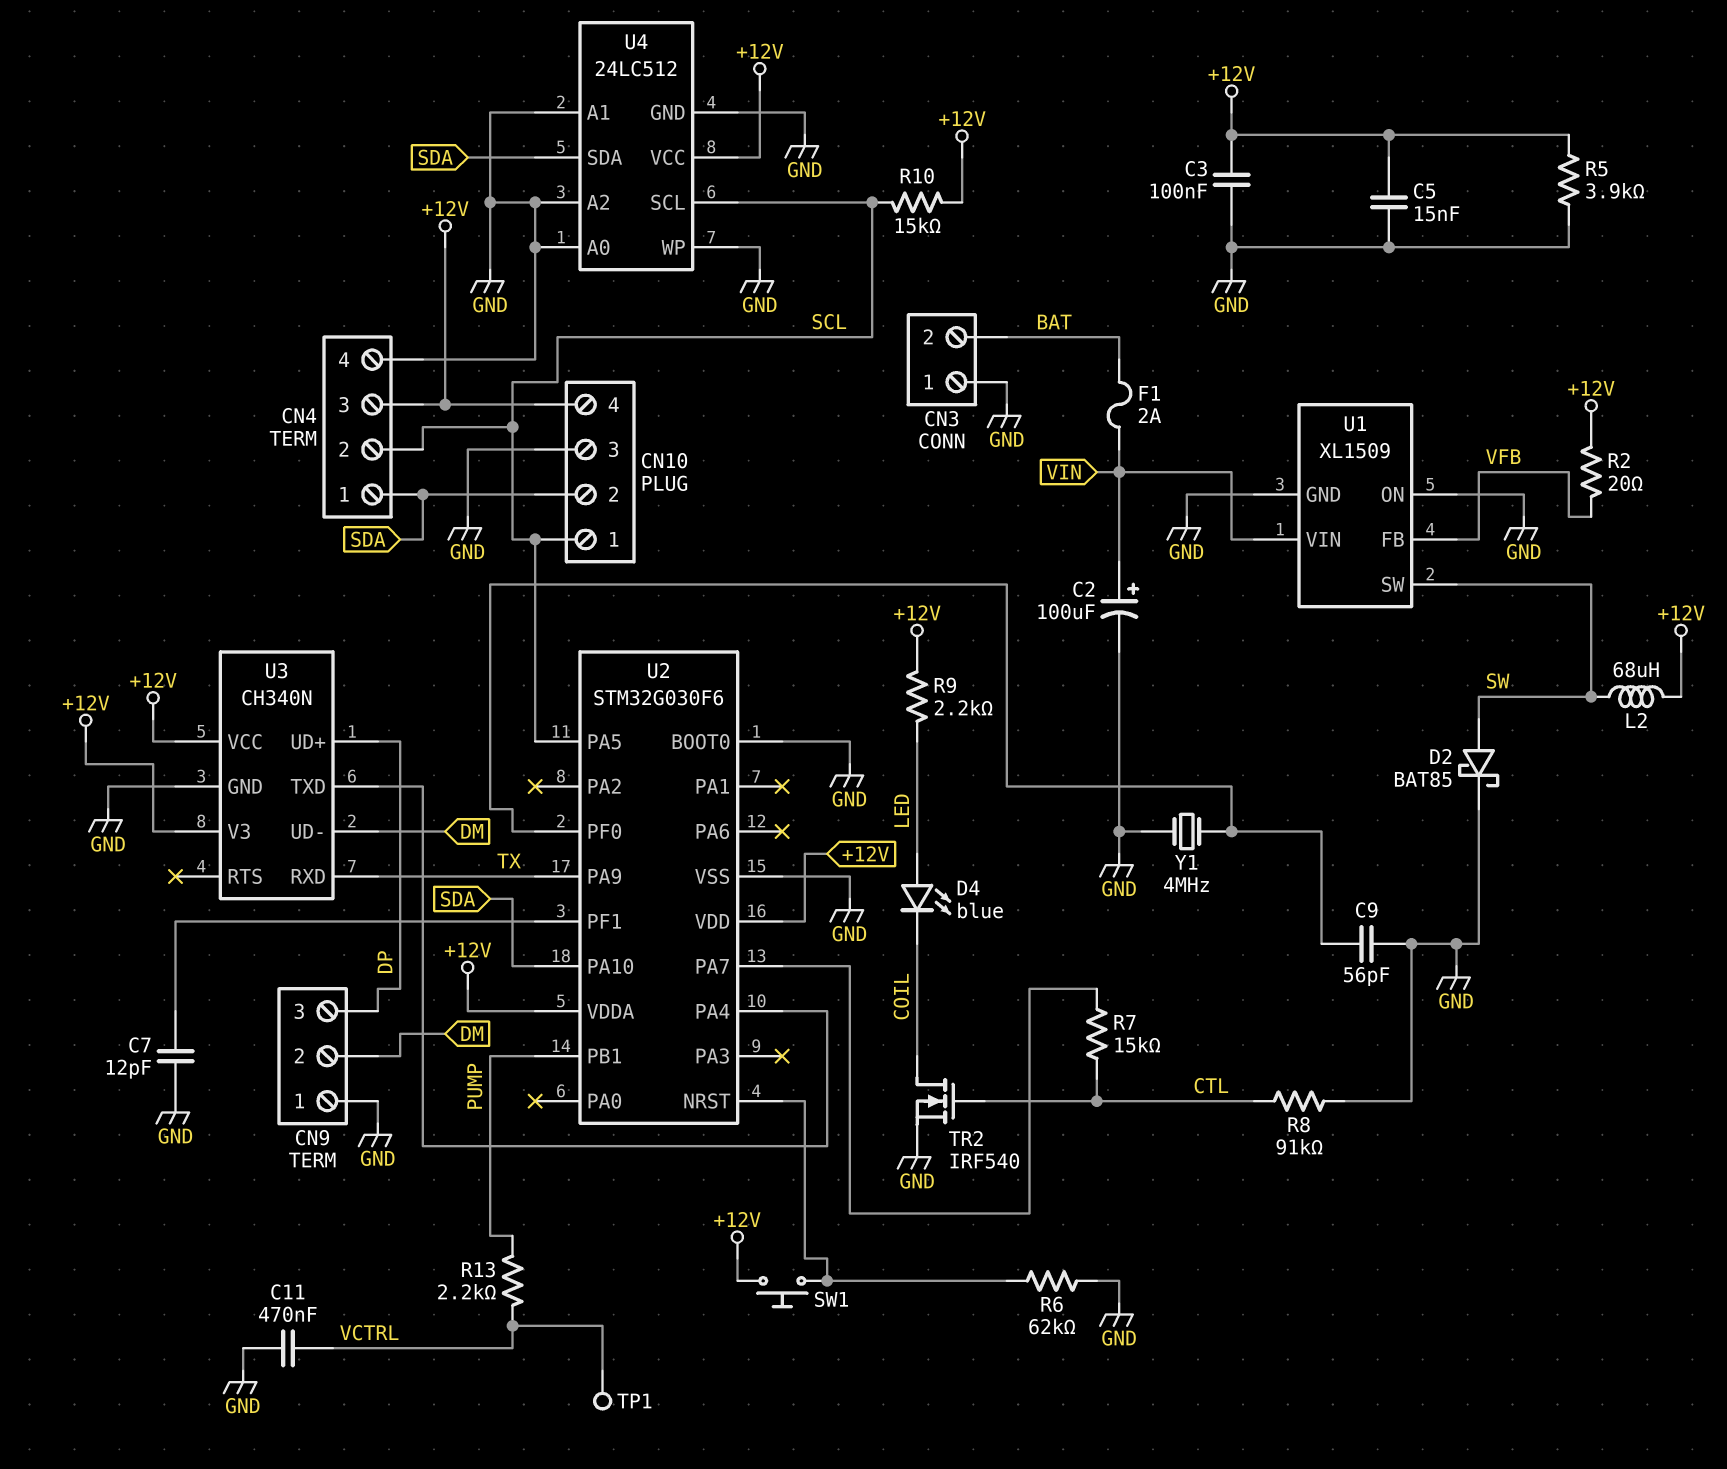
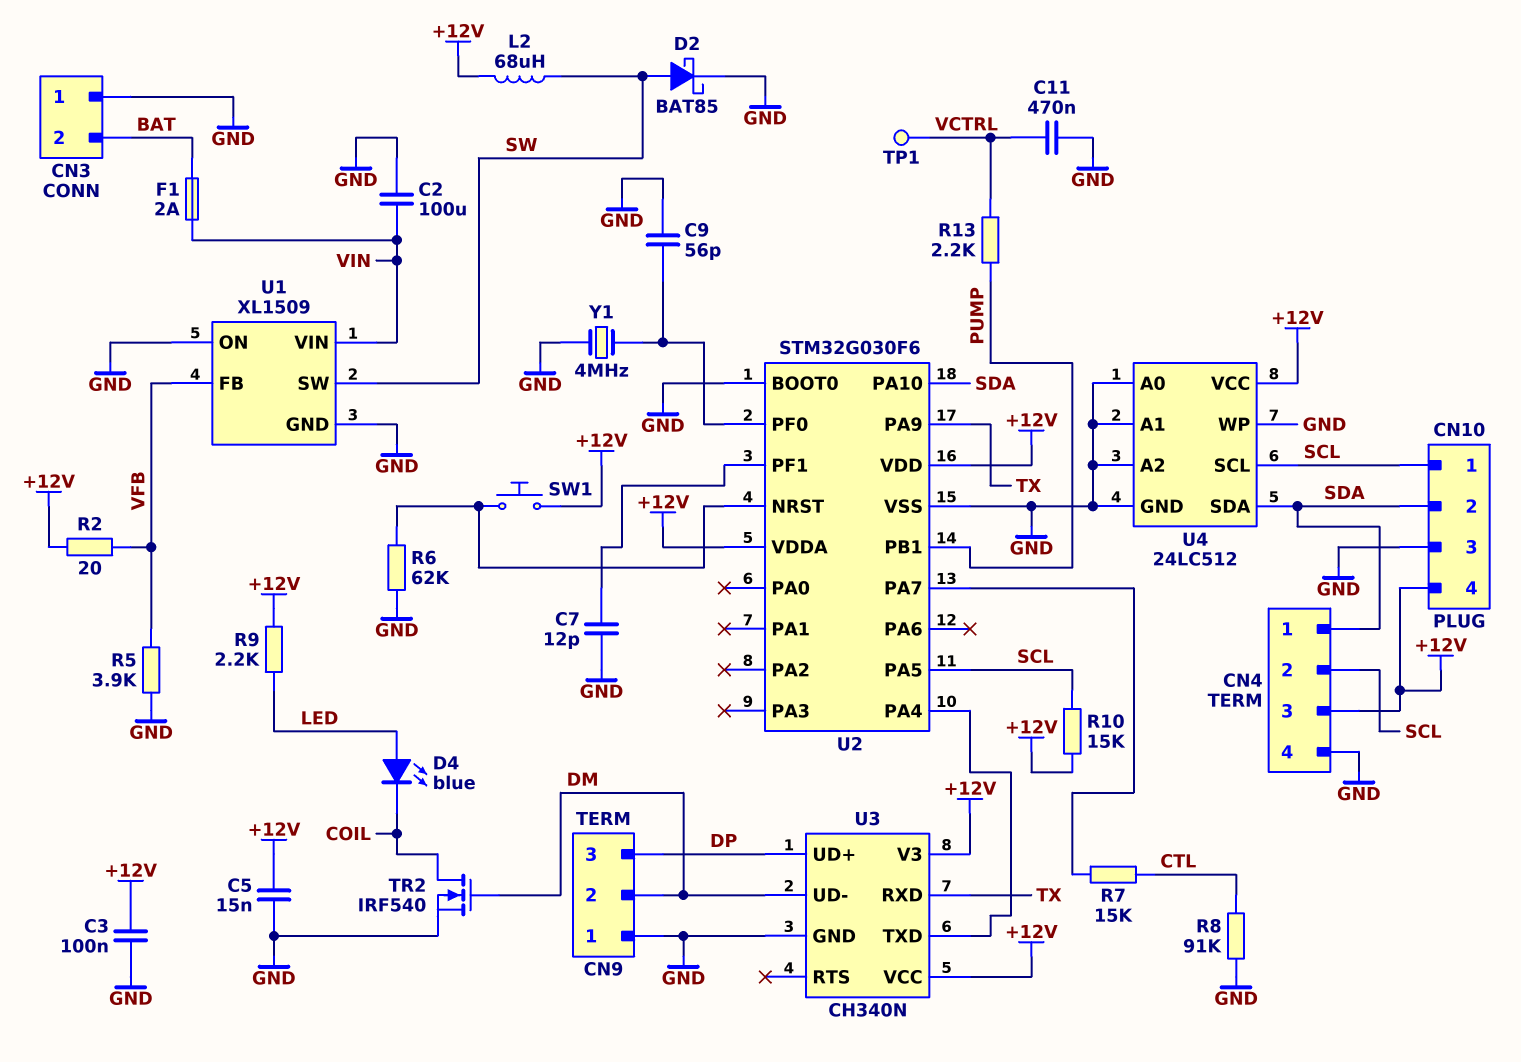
C2: 100uF (plus VIN, minus GND) -> 100uF (GND, VIN)
R5: 3.9k (+12V, GND) -> 3.9k (GND, VFB)
TR2: NMOS IRF540 (G CTL, D COIL, S GND) -> NMOS IRF540 (G DM, D COIL, S GND)

